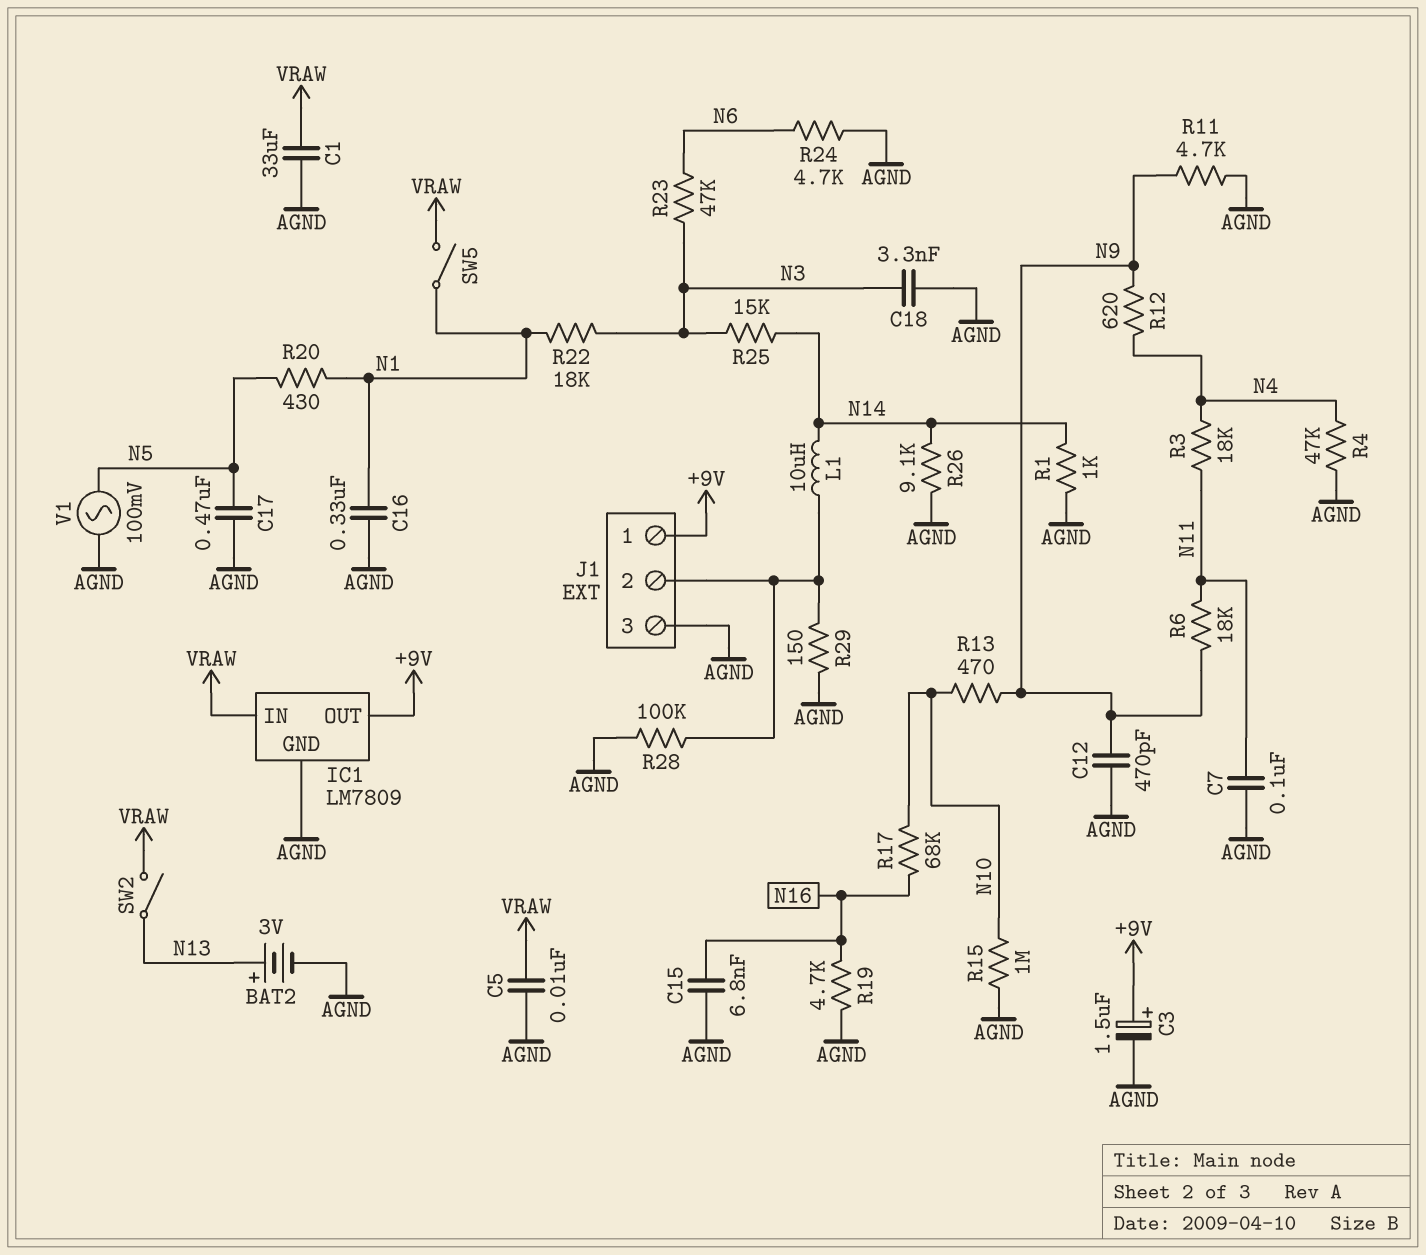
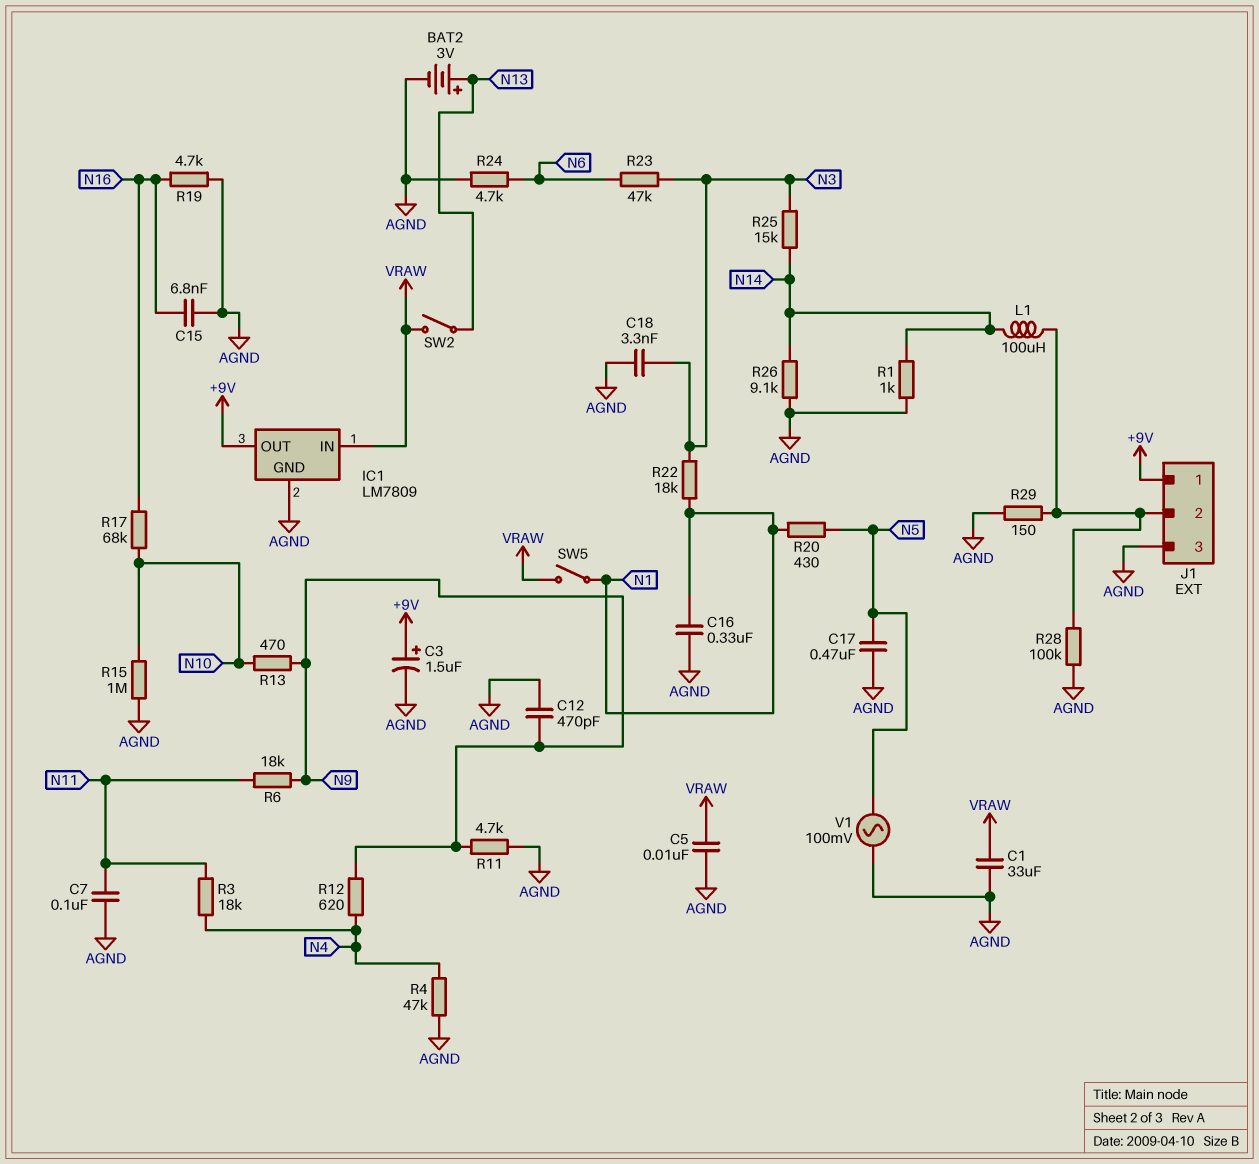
L1: 10uH (J1/2, N14) -> 100uH (J1/2, N14)

